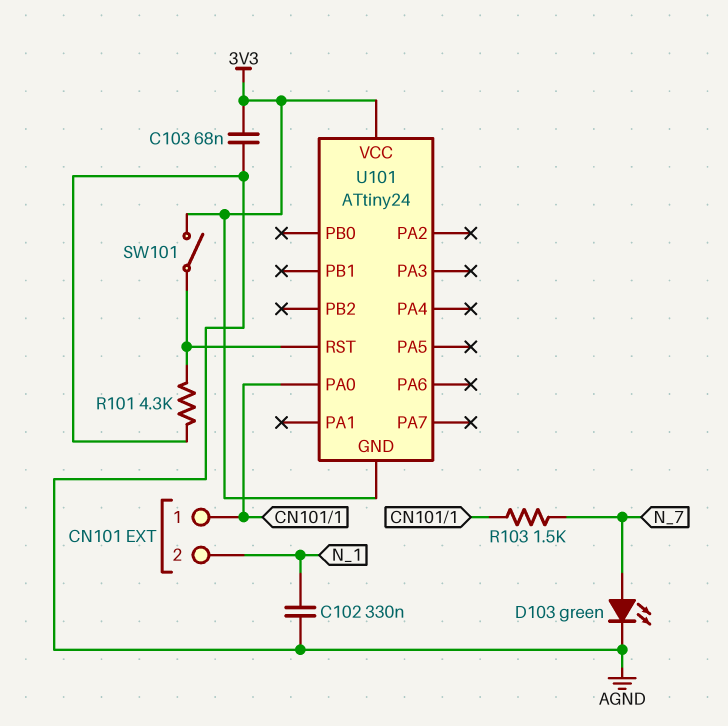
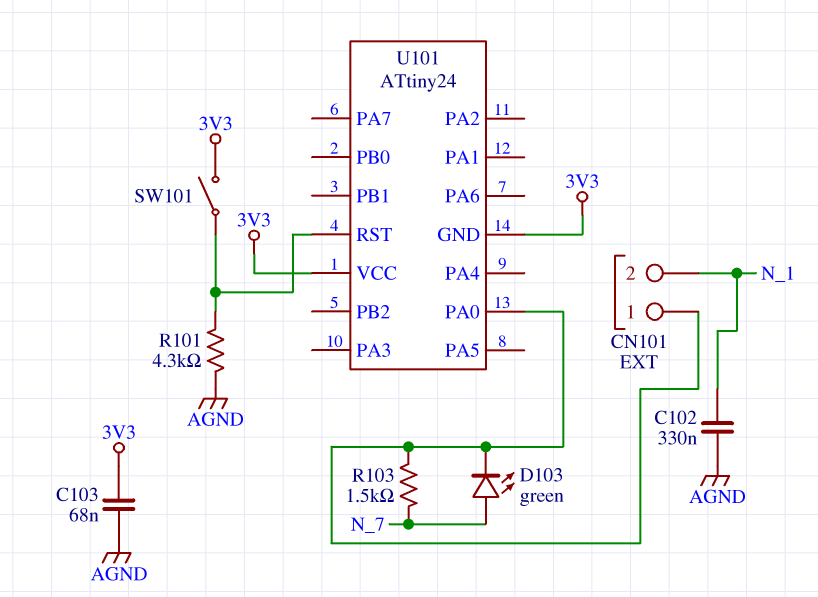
D103: LED green (A N_7, K AGND) -> LED green (A N_7, K CN101/1)

